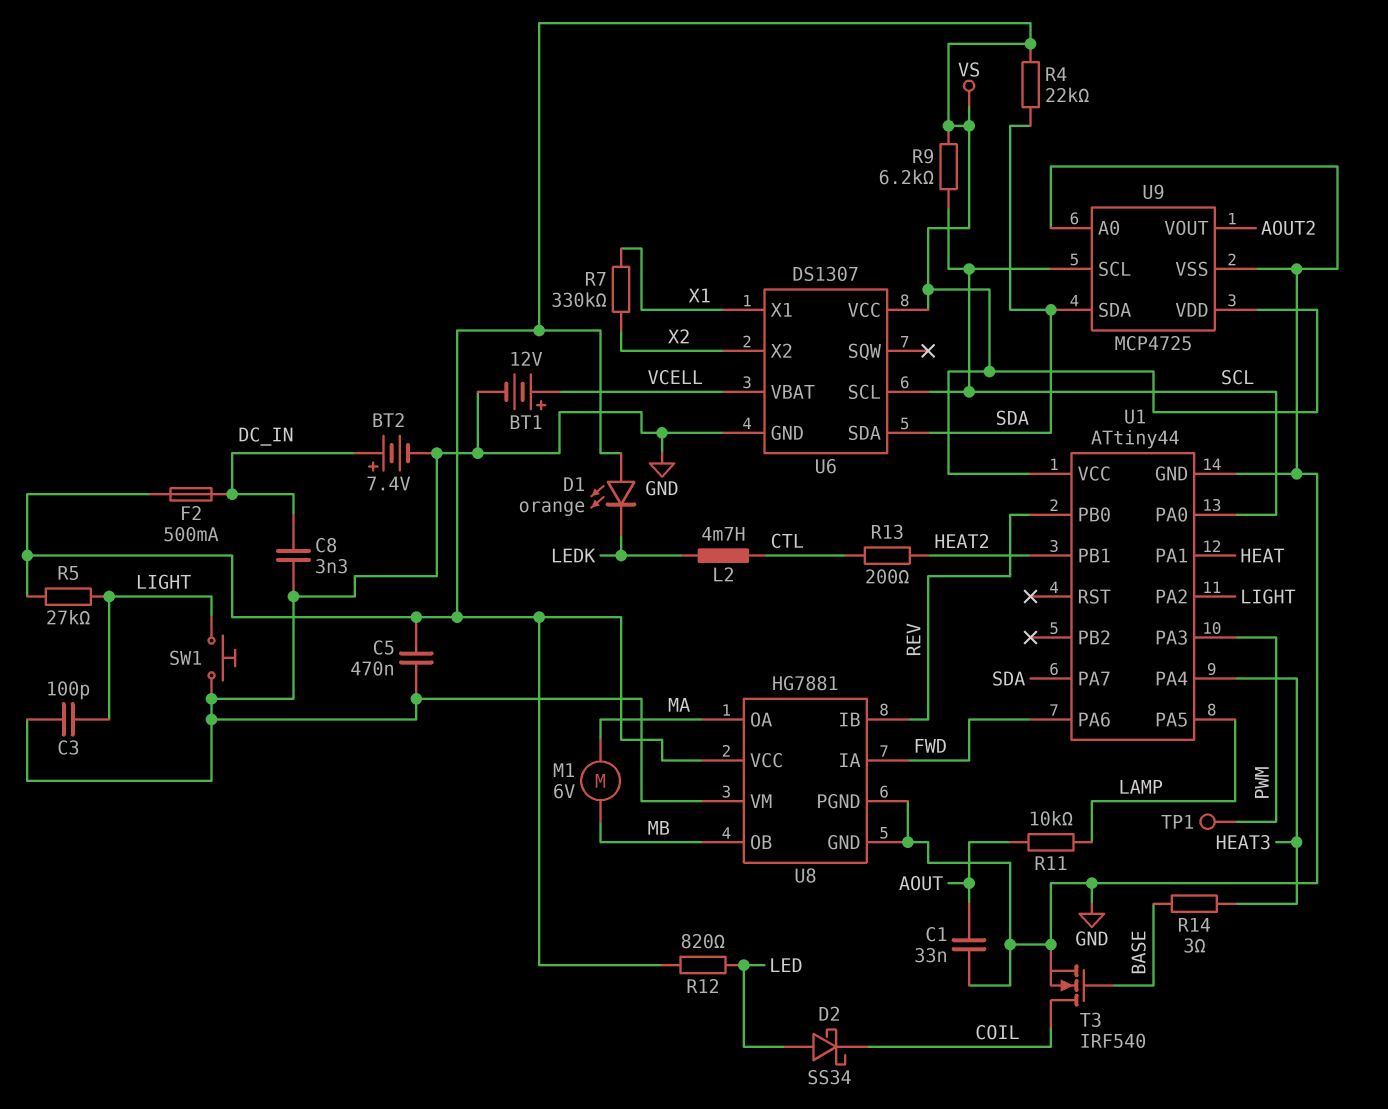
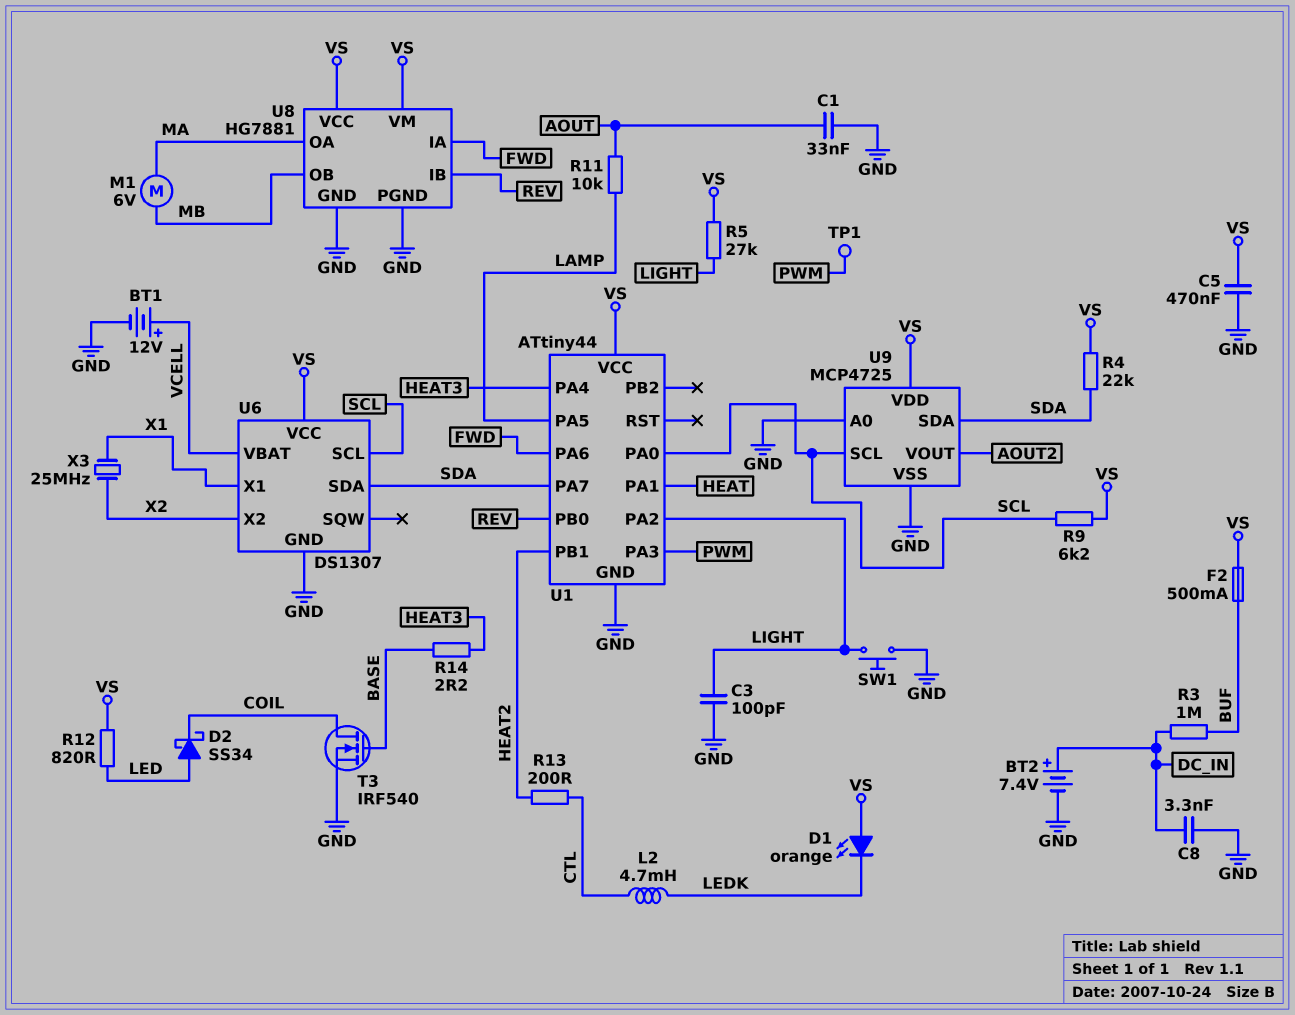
F2: 500mA (DC_IN, VS) -> 500mA (BUF, VS)
R3: none -> 1M (BUF, DC_IN)
R7: 330k (X1, X2) -> none
R14: 3 (BASE, HEAT3) -> 2.2 (BASE, HEAT3)
U8 pin VM: GND -> VS
X3: none -> 25MHz (X1, X2)

